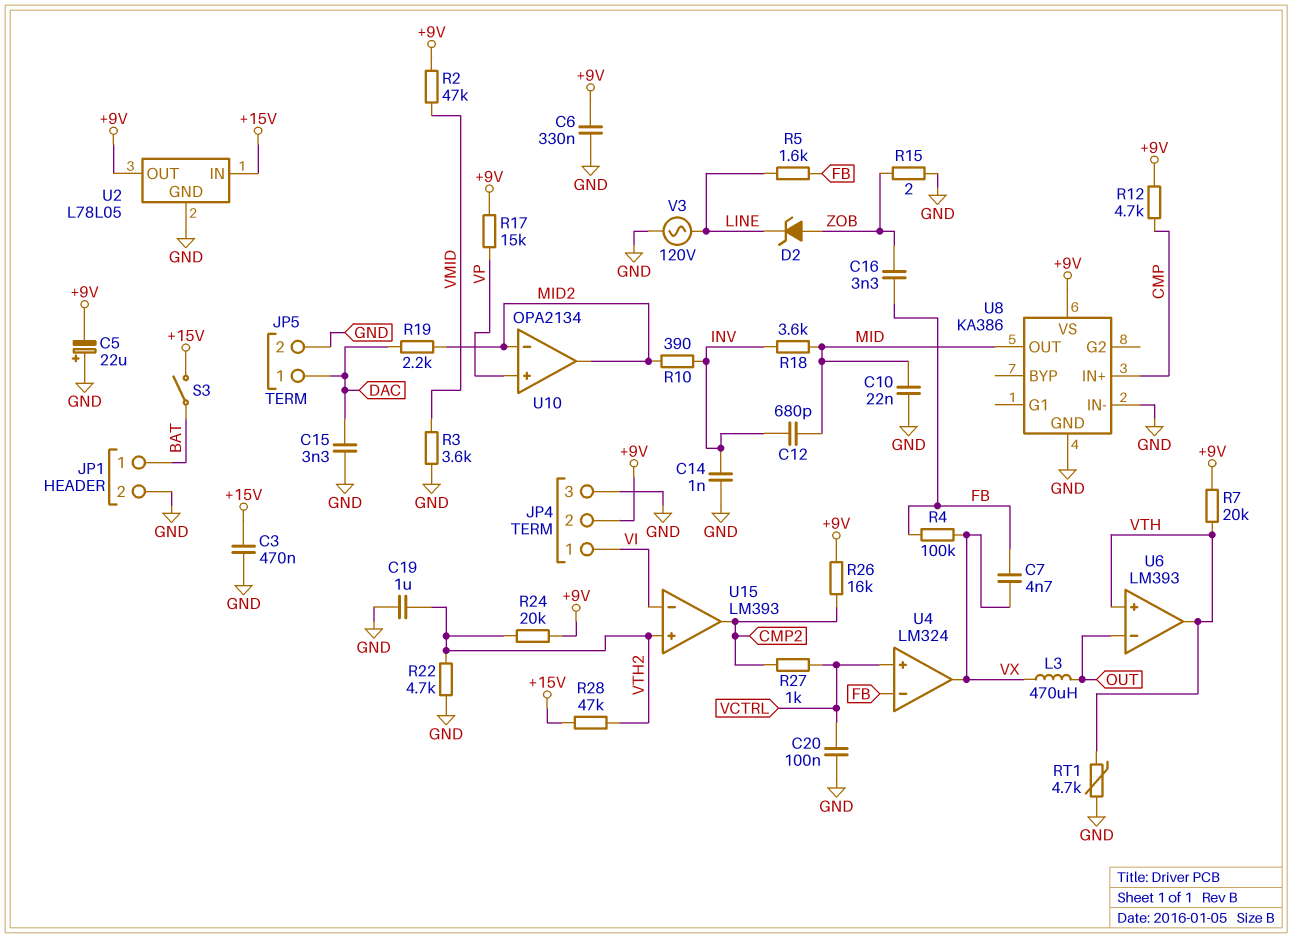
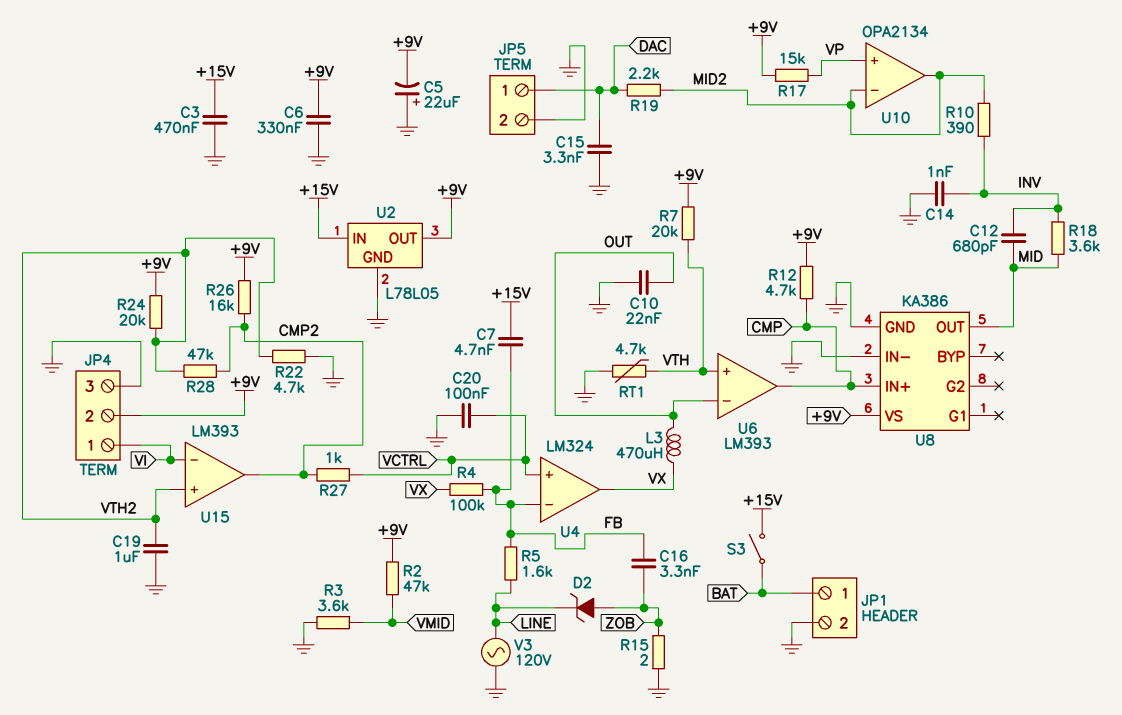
C7: 4.7nF (FB, VX) -> 4.7nF (+15V, FB)
C10: 22nF (GND, MID) -> 22nF (GND, OUT)
R28: 47k (+15V, VTH2) -> 47k (CMP2, VTH2)
U6 pin out: VTH -> CMP

